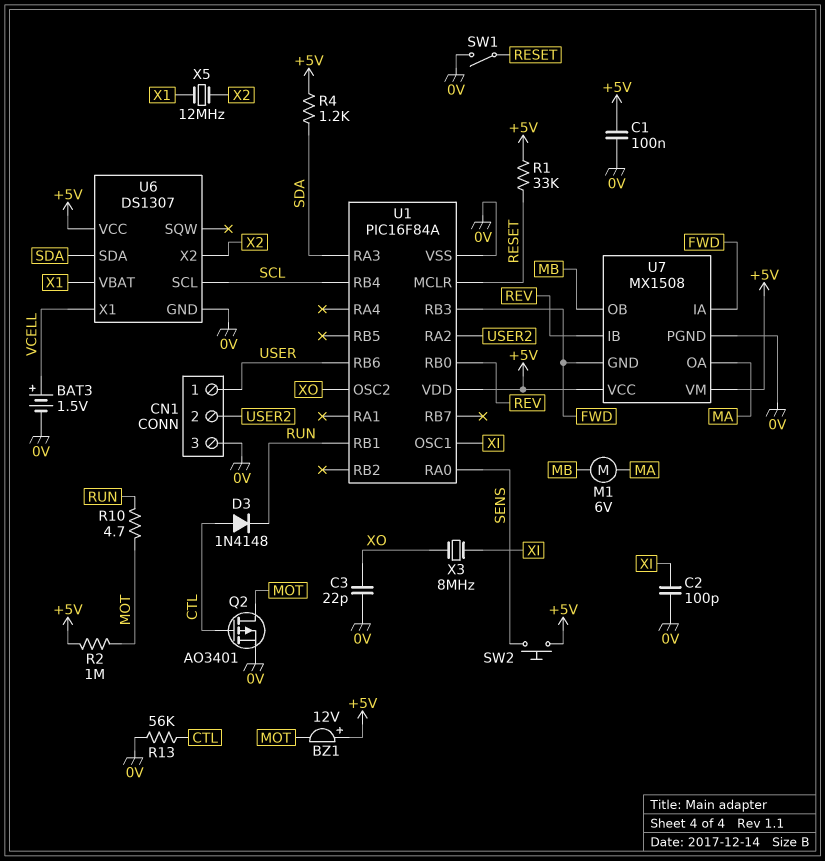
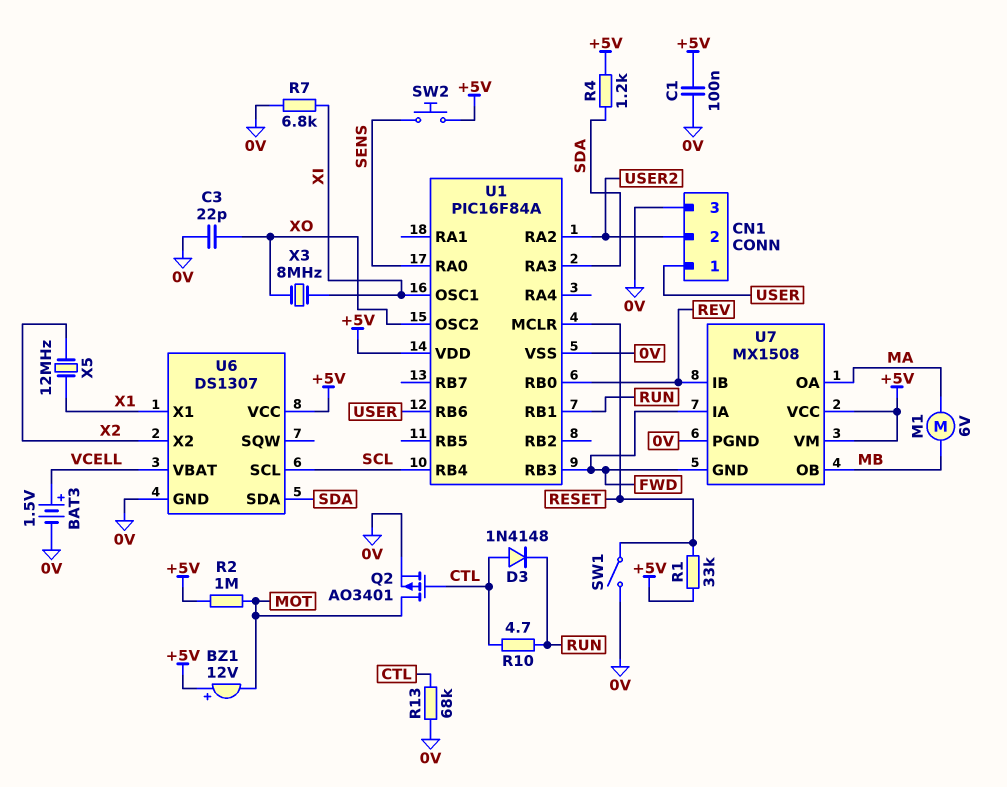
C2: 100pF (0V, XI) -> none
R7: none -> 6.8k (0V, XI)
R10: 4.7 (MOT, RUN) -> 4.7 (CTL, RUN)
R13: 56k (0V, CTL) -> 68k (0V, CTL)
U6 pin VBAT: X1 -> VCELL
U6 pin X1: VCELL -> X1

